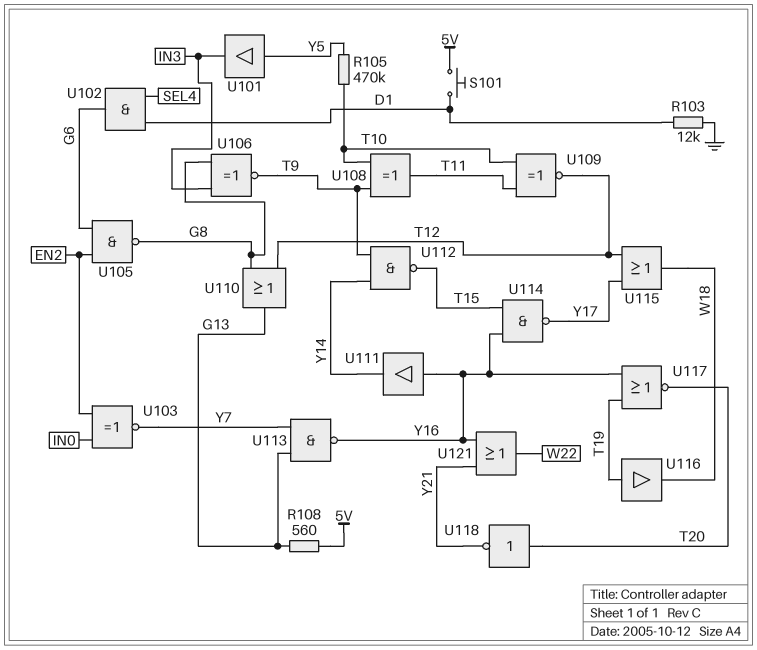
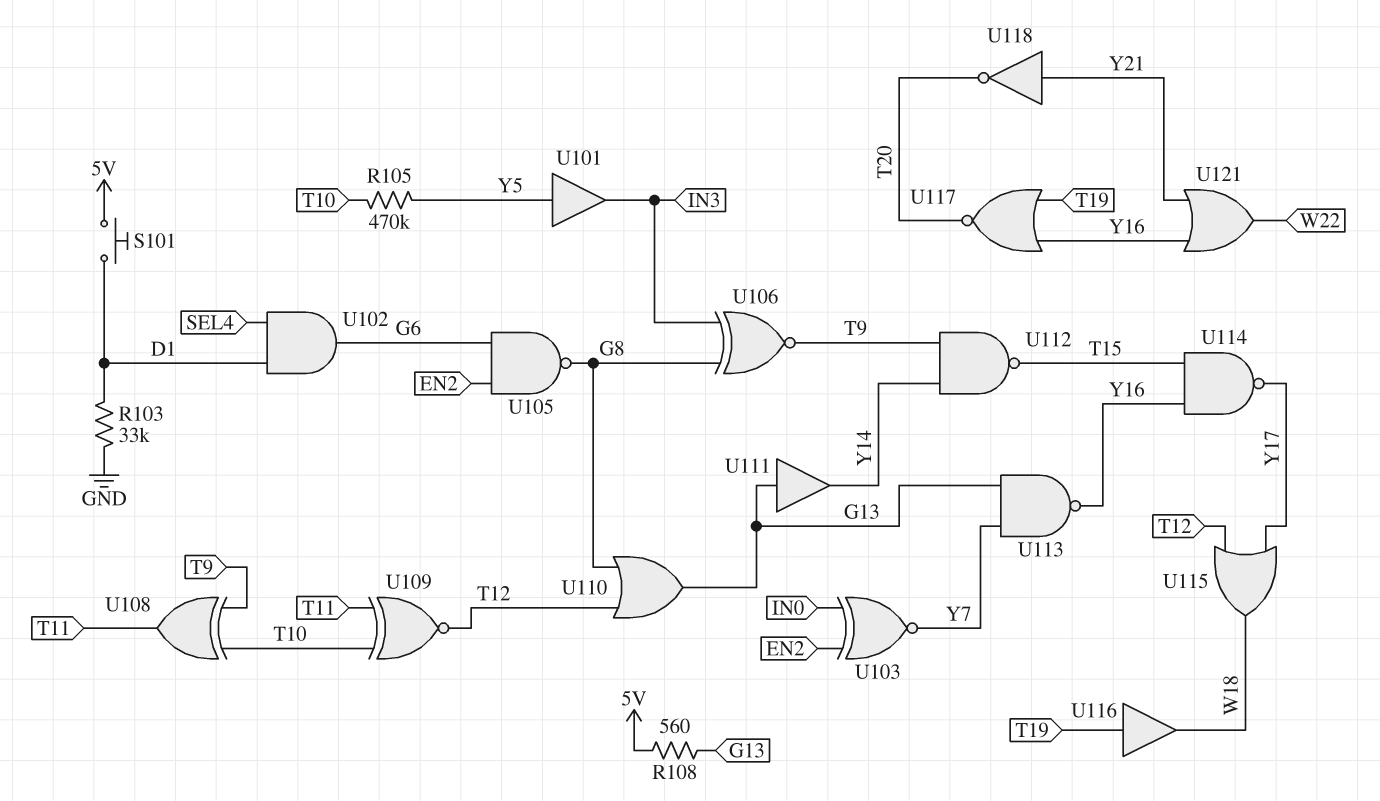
R103: 12k (D1, GND) -> 33k (D1, GND)
U111: buffer (in Y16, out Y14) -> buffer (in G13, out Y14)
U118: NOT (in T20, out Y21) -> NOT (in Y21, out T20)

